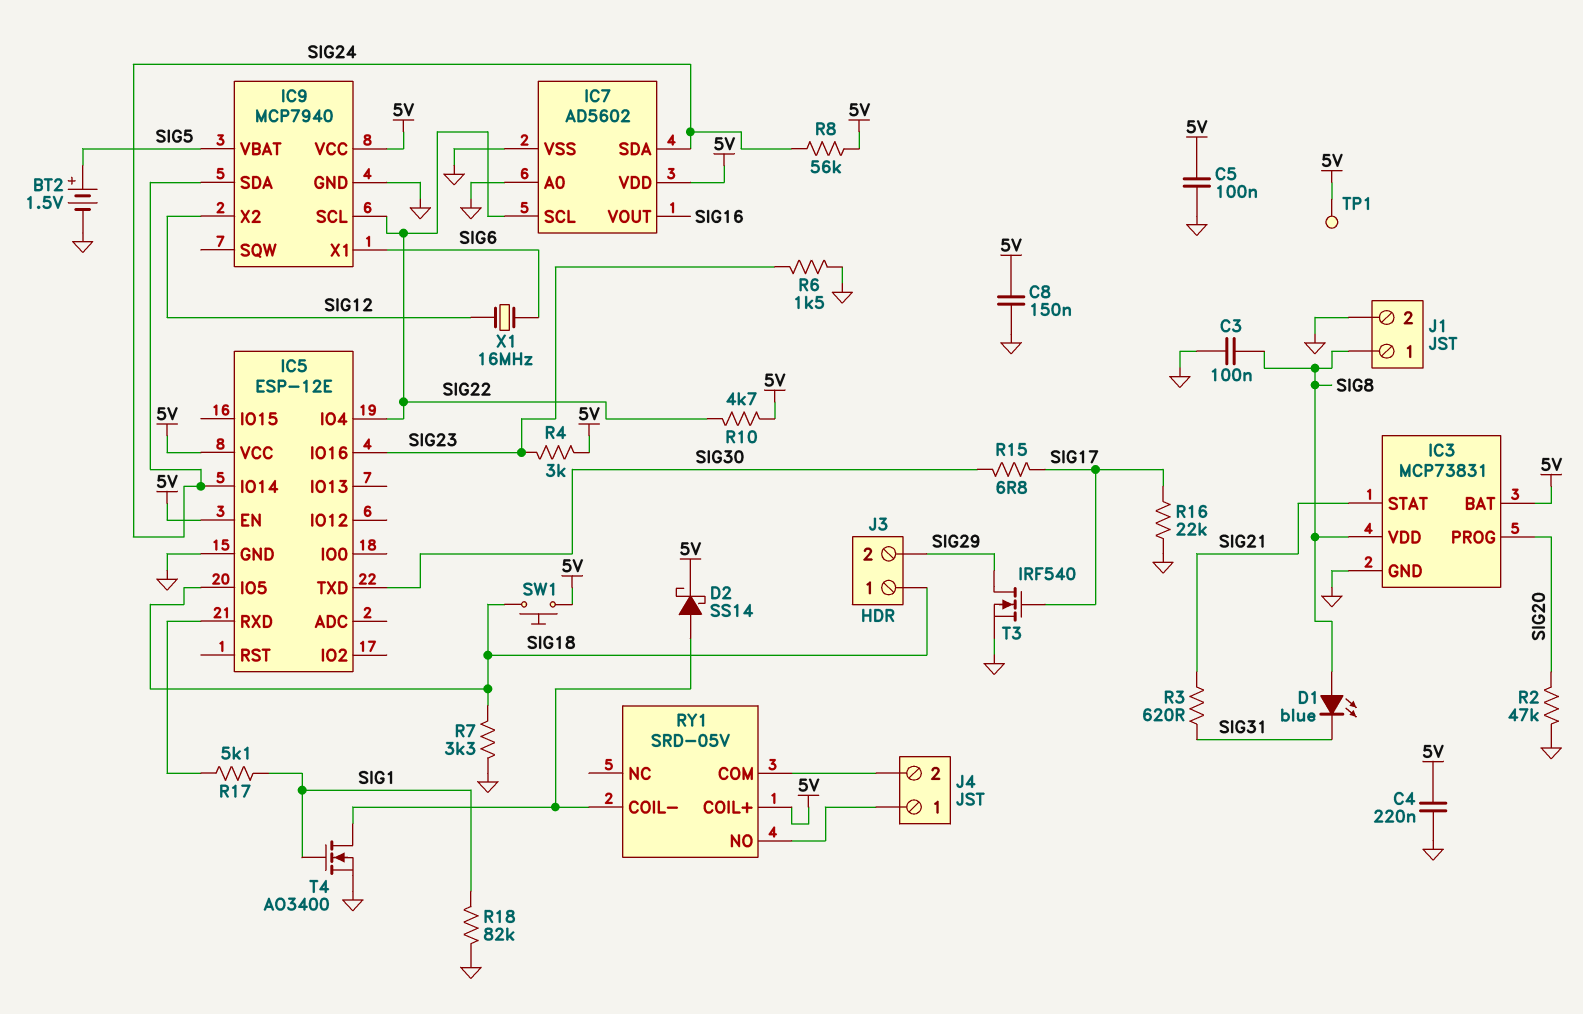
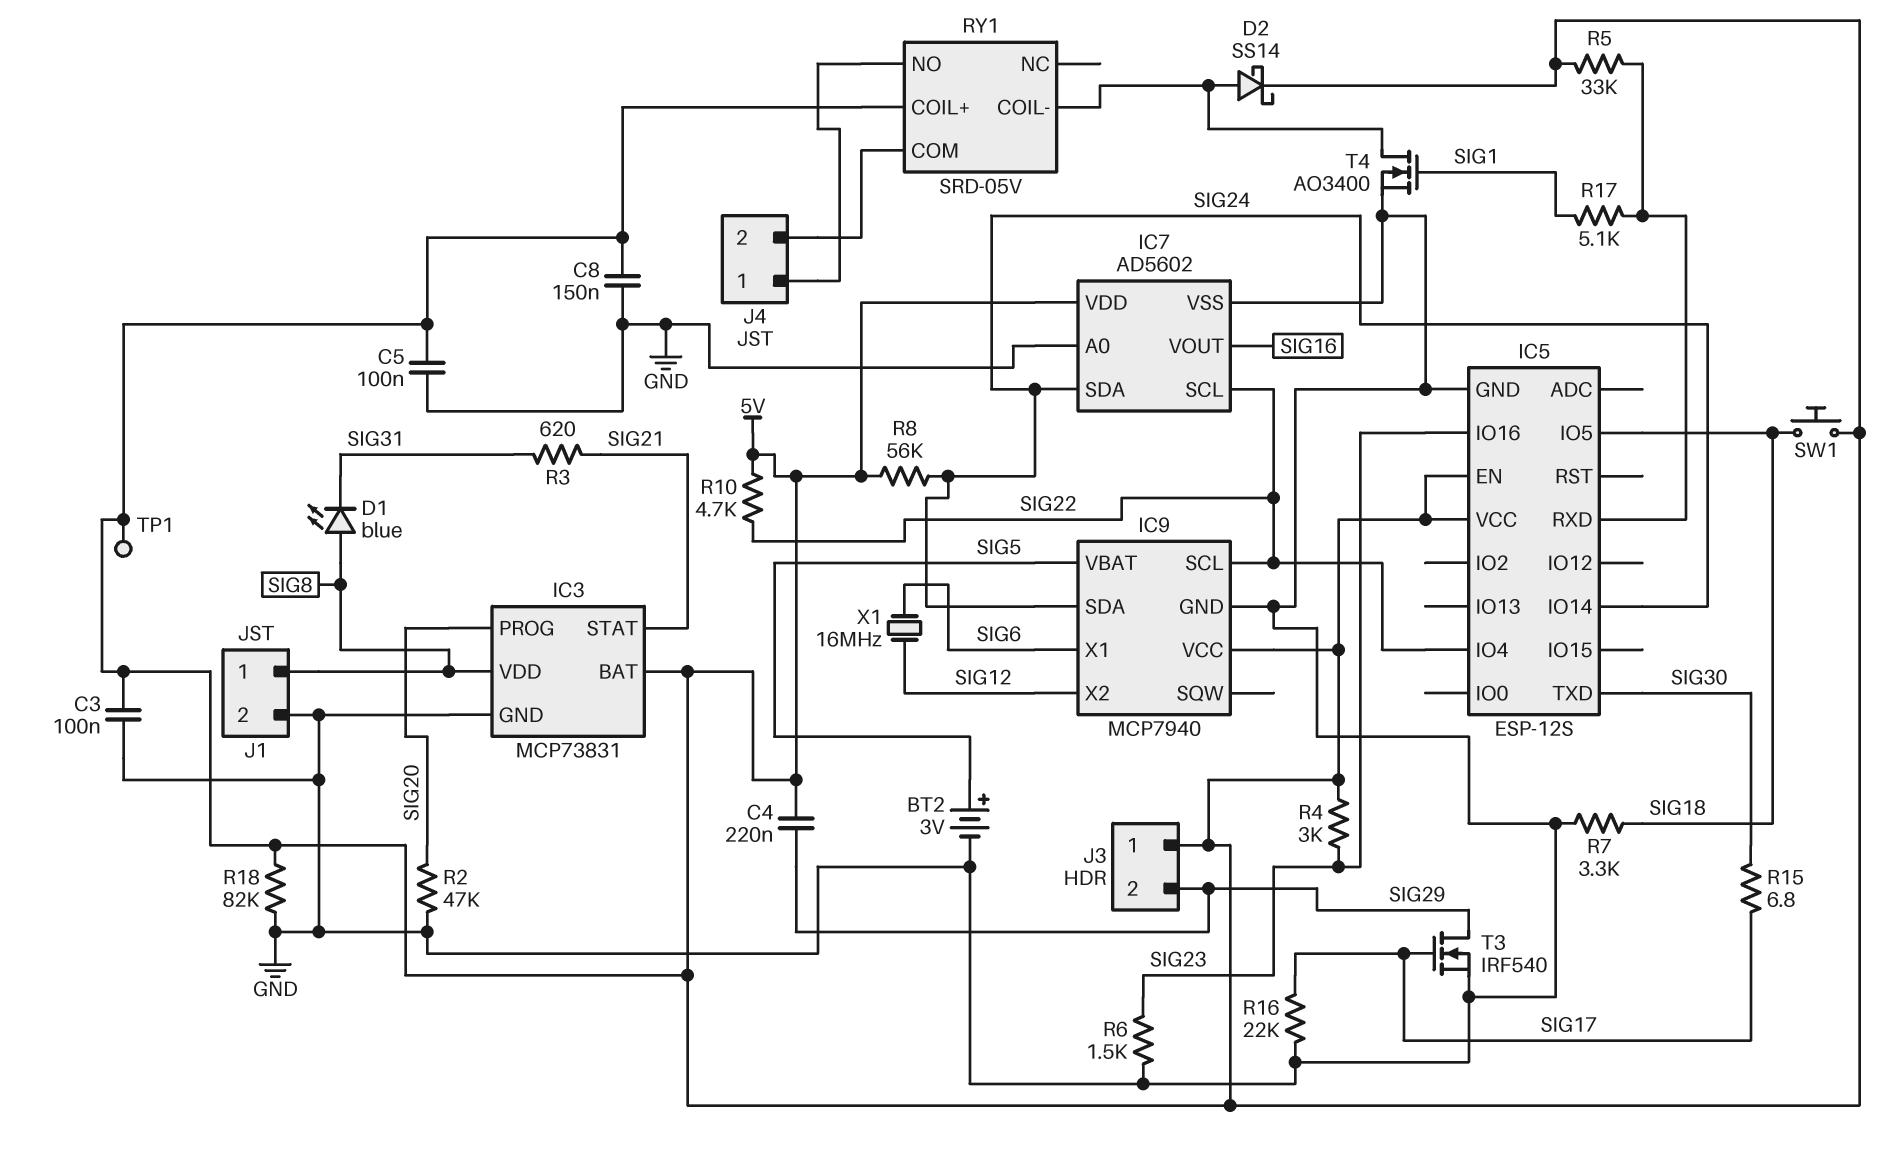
BT2: 1.5V (plus SIG5, minus GND) -> 3V (plus SIG5, minus GND)
C3: 100nF (GND, SIG8) -> 100nF (5V, GND)
C4: 220nF (5V, GND) -> 220nF (5V, SIG29)
IC5: ESP-12E -> ESP-12S
J3 pin 1: SIG18 -> 5V
R5: none -> 33k (5V, IC5/RXD)
R18: 82k (GND, SIG1) -> 82k (5V, GND)

